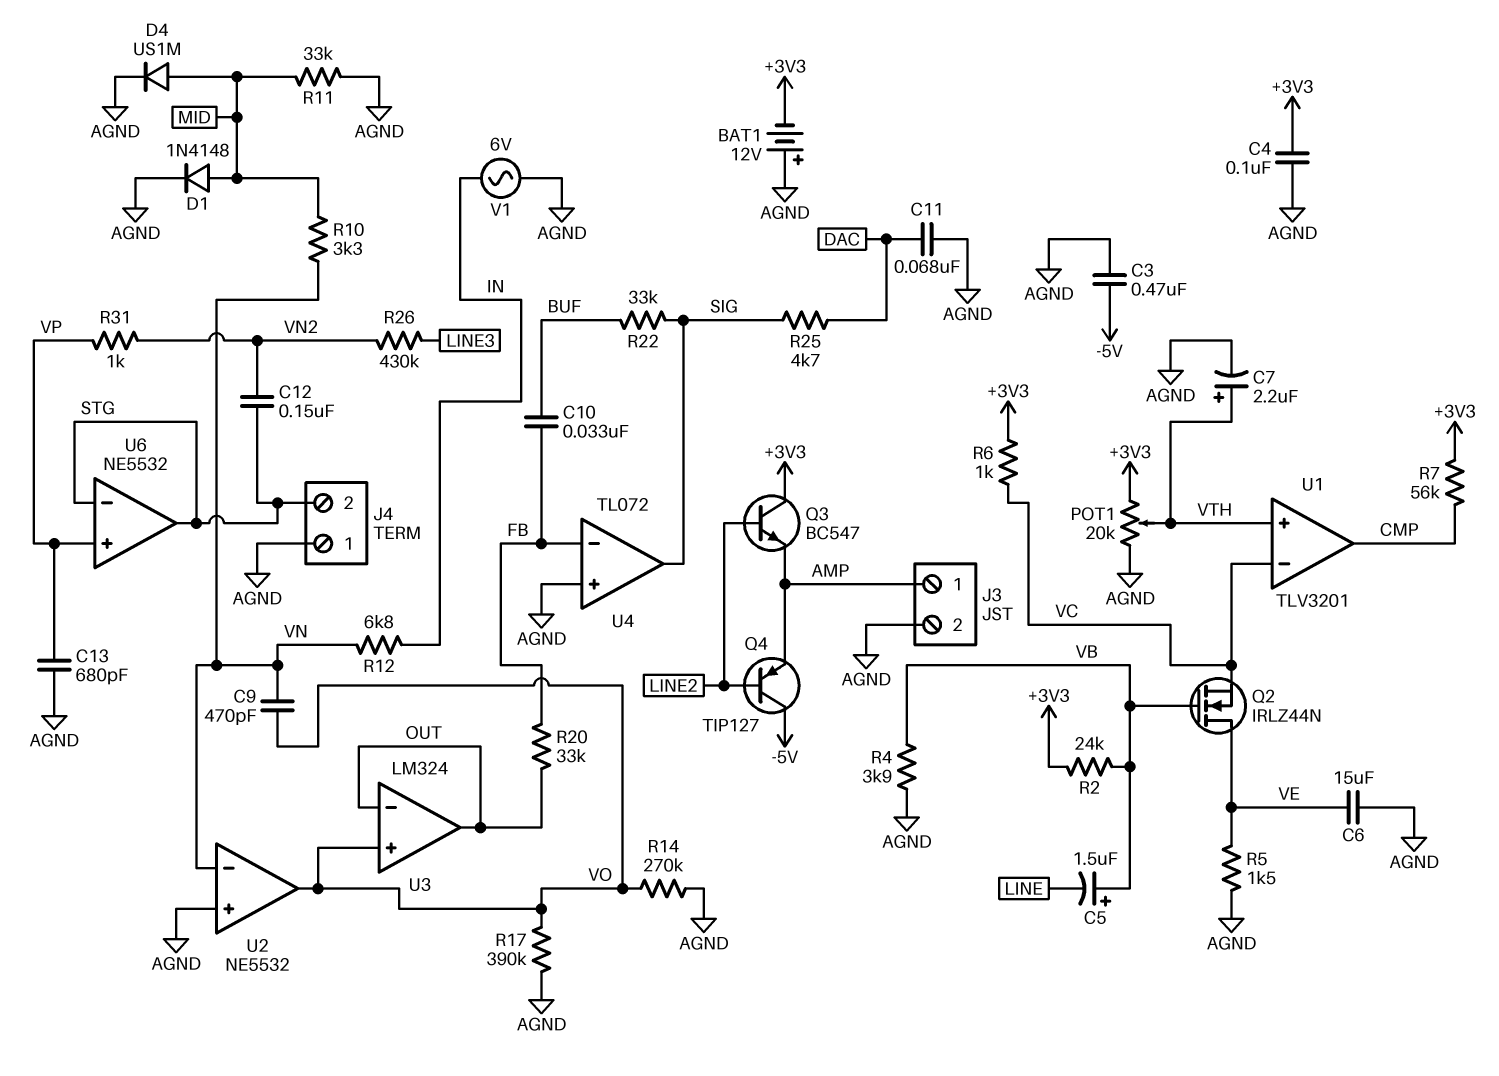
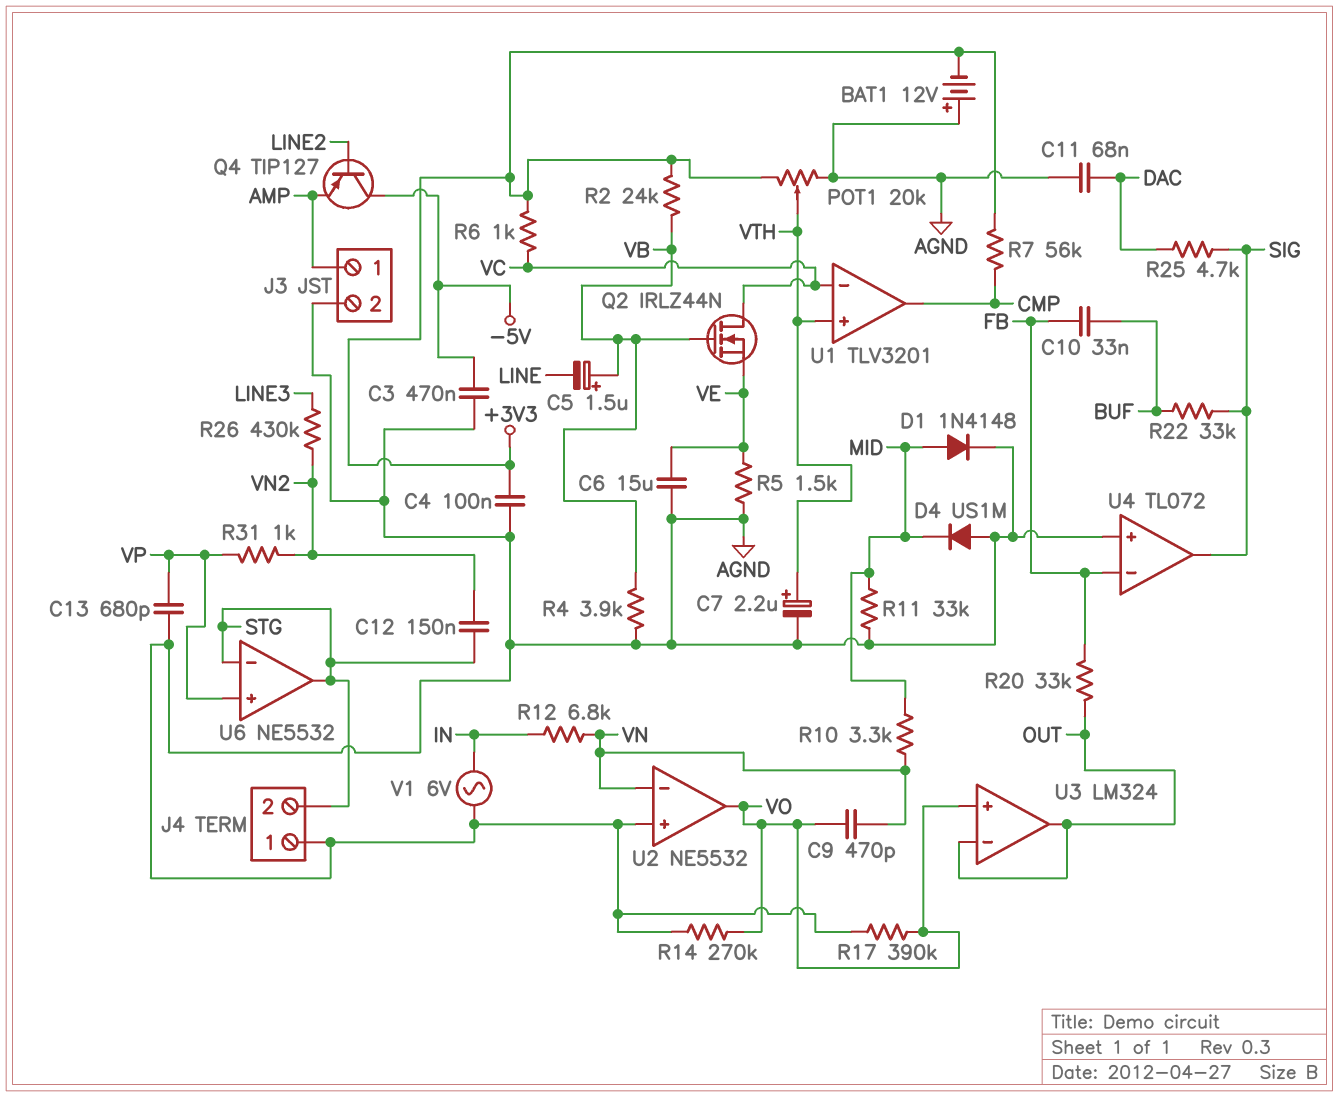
D4: diode US1M (A MID, K AGND) -> diode US1M (A AGND, K MID)
Q2: NMOS IRLZ44N (G VB, D VE, S VC) -> NMOS IRLZ44N (G VB, D VC, S VE)
Q3: NPN BC547 (B LINE2, C +3V3, E AMP) -> none

